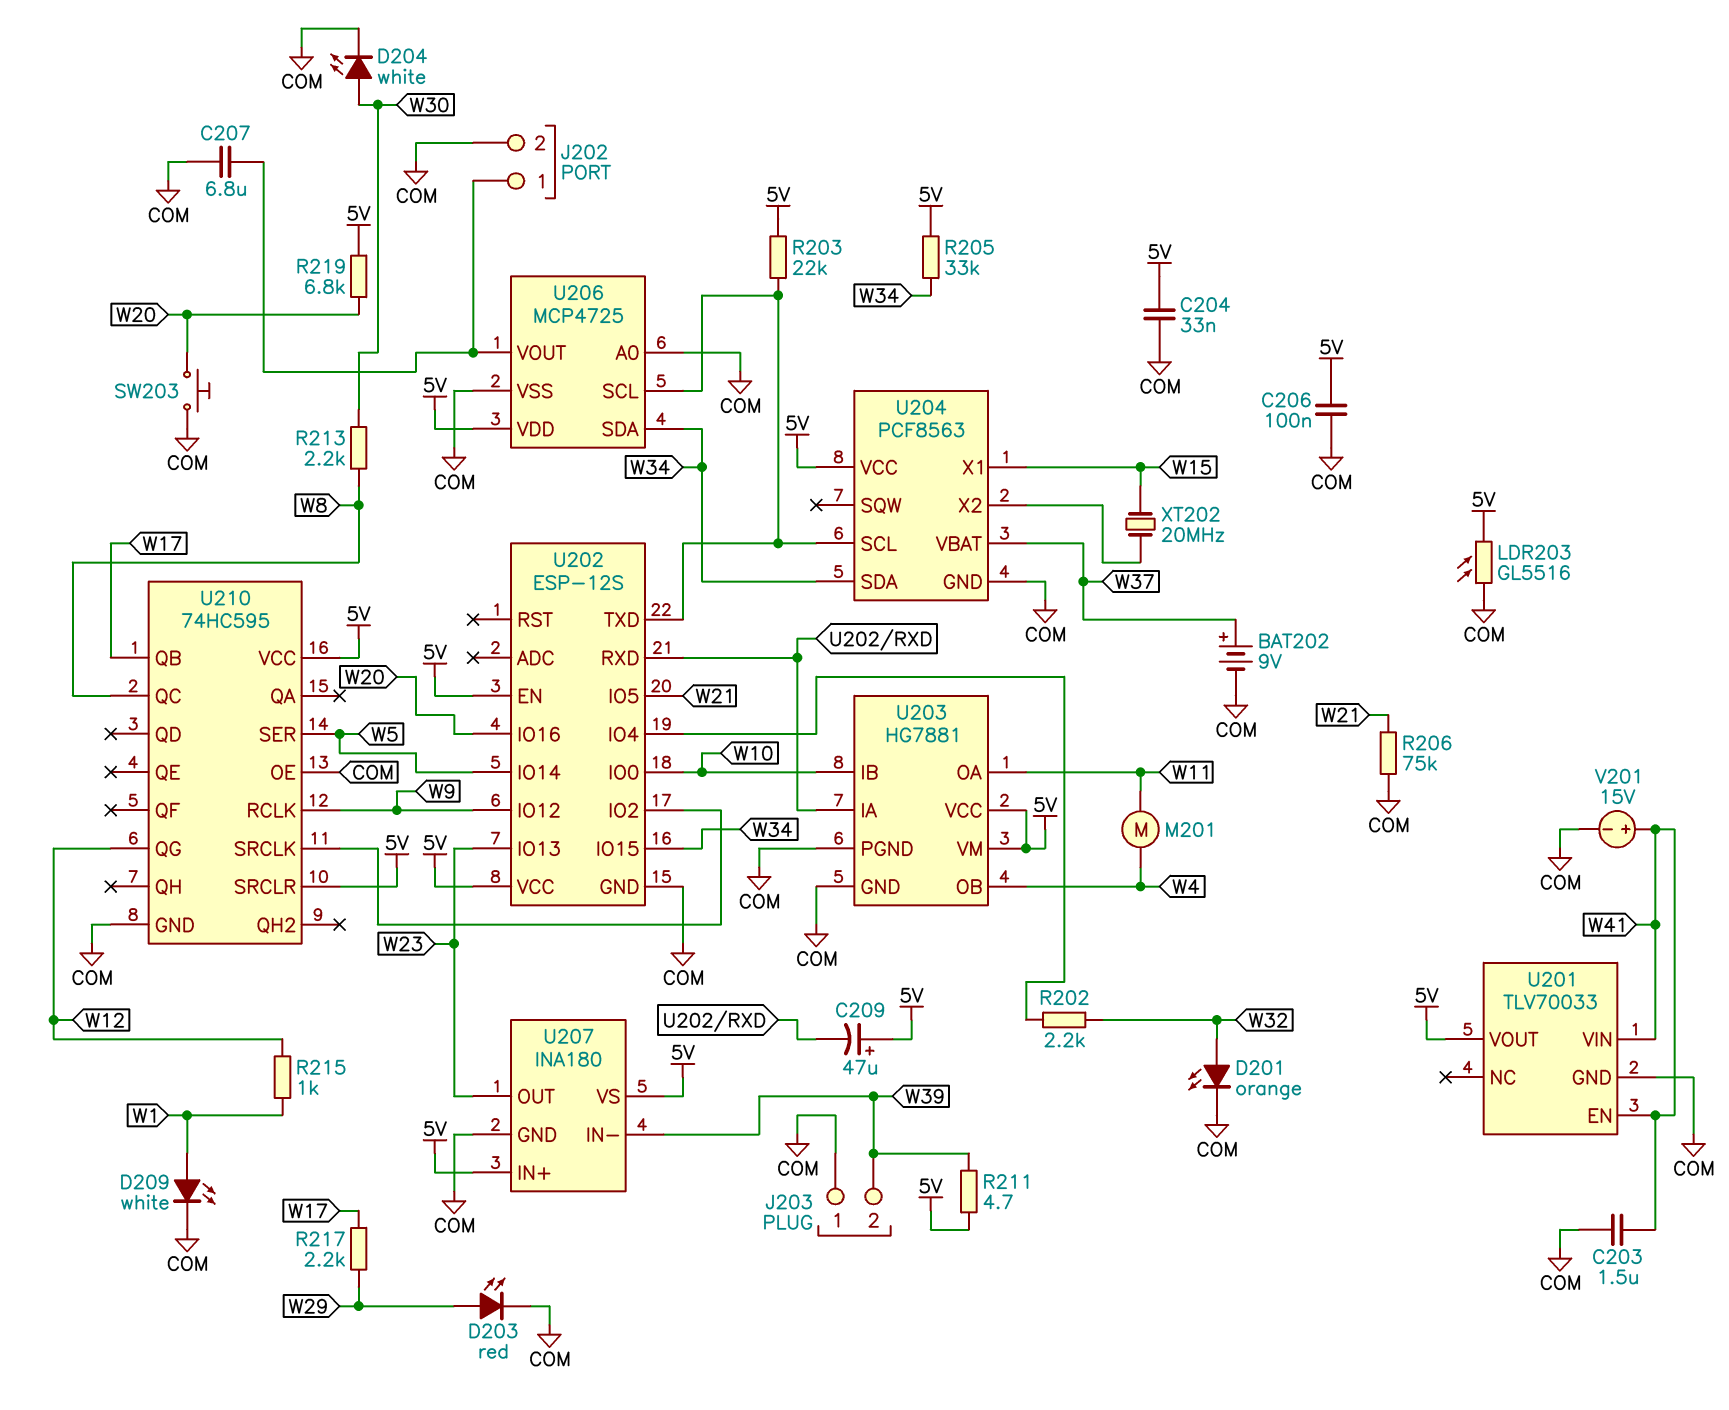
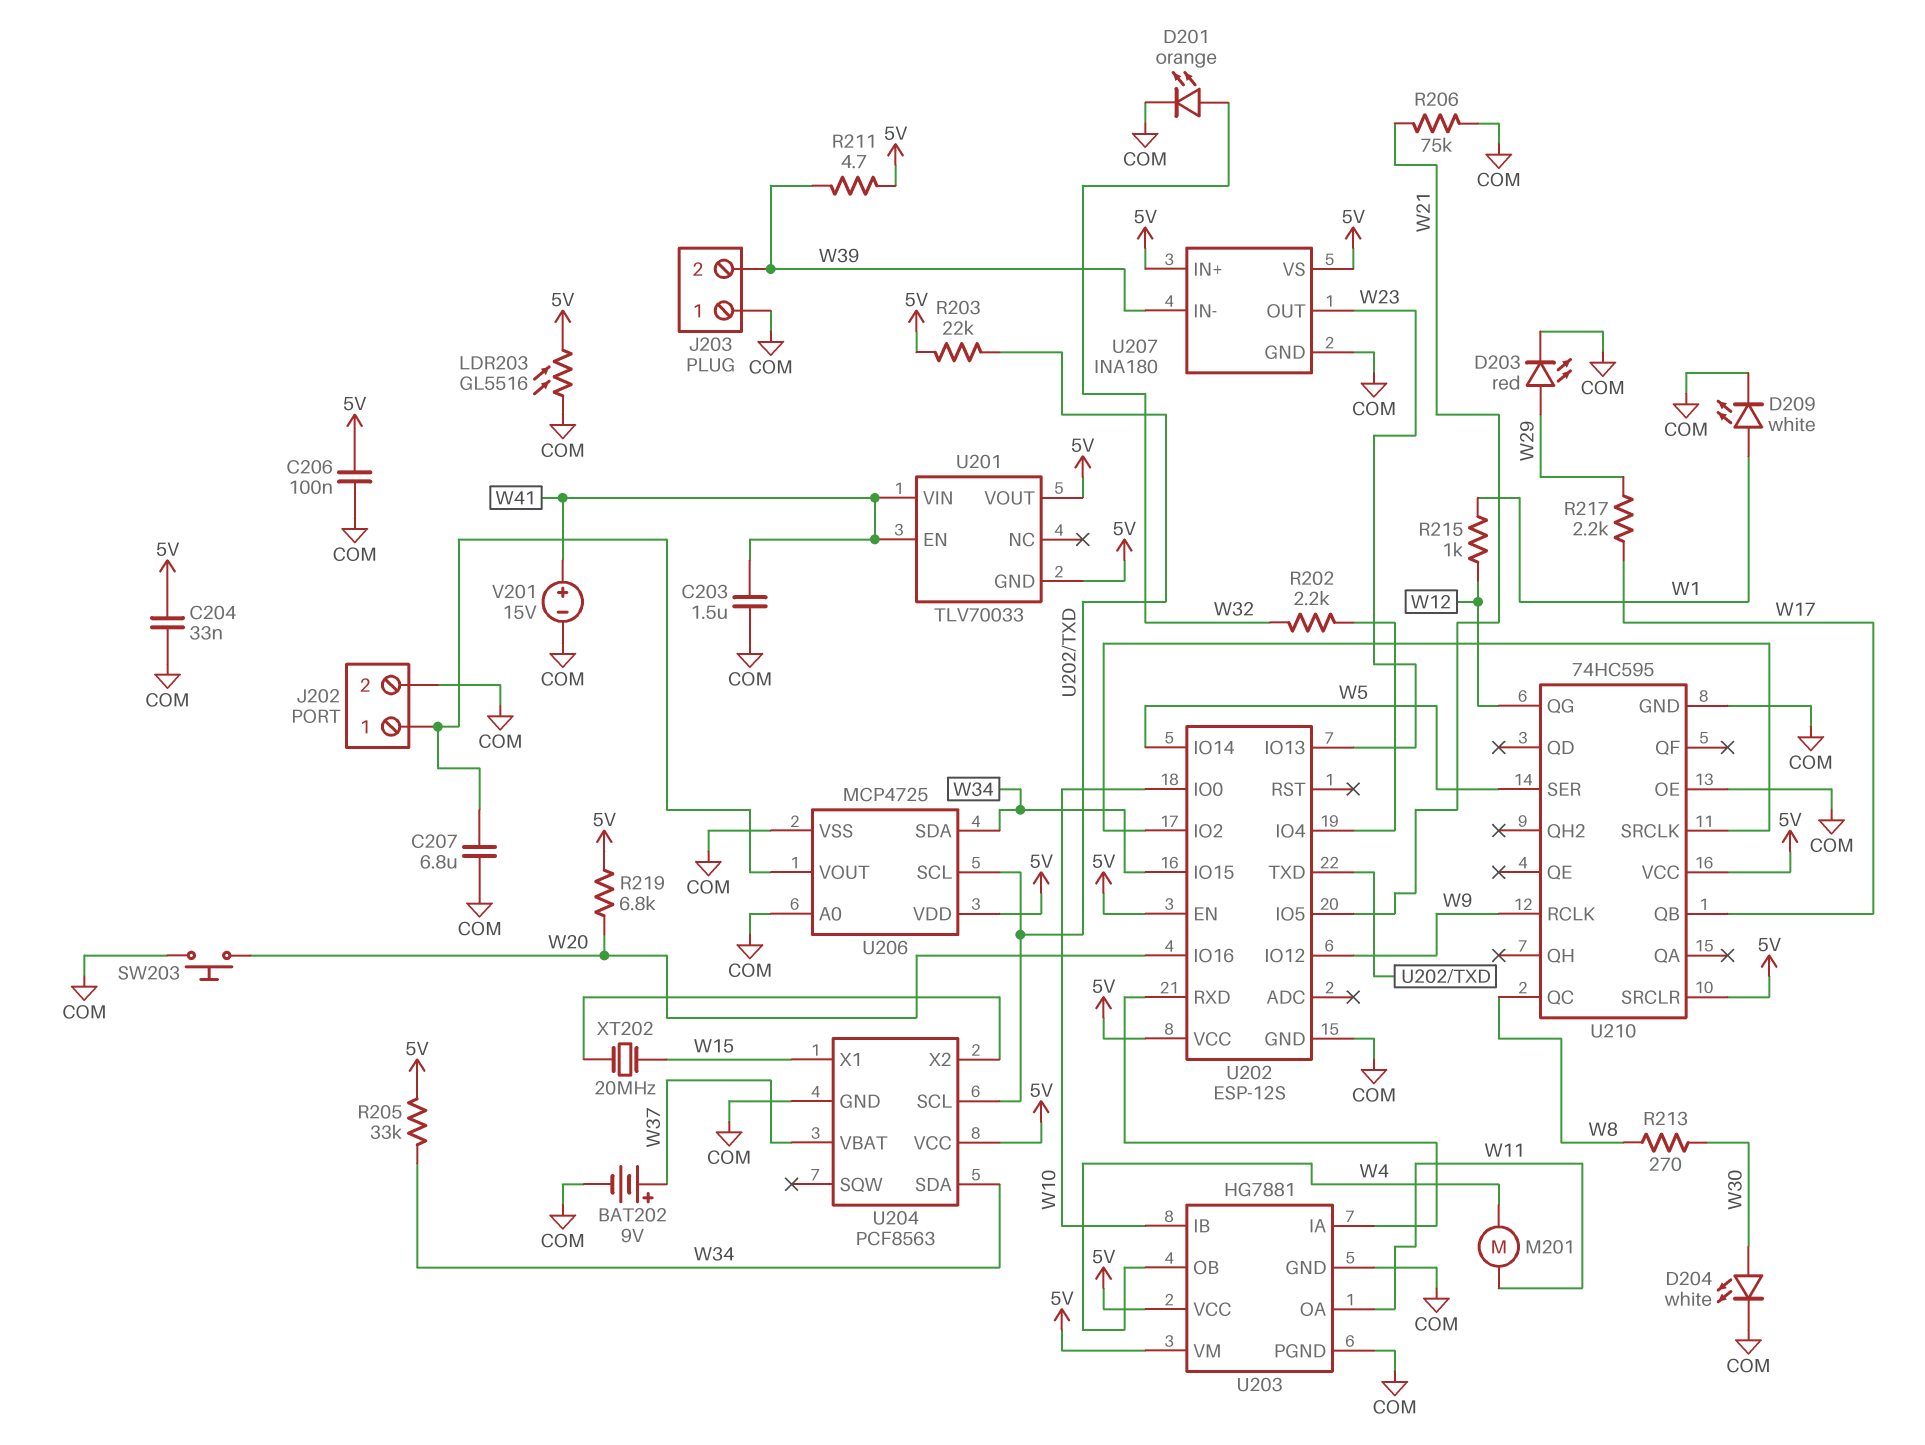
C209: 47uF (plus 5V, minus U202/RXD) -> none
R213: 2.2k (W8, W30) -> 270 (W8, W30)
U201 pin GND: COM -> 5V

